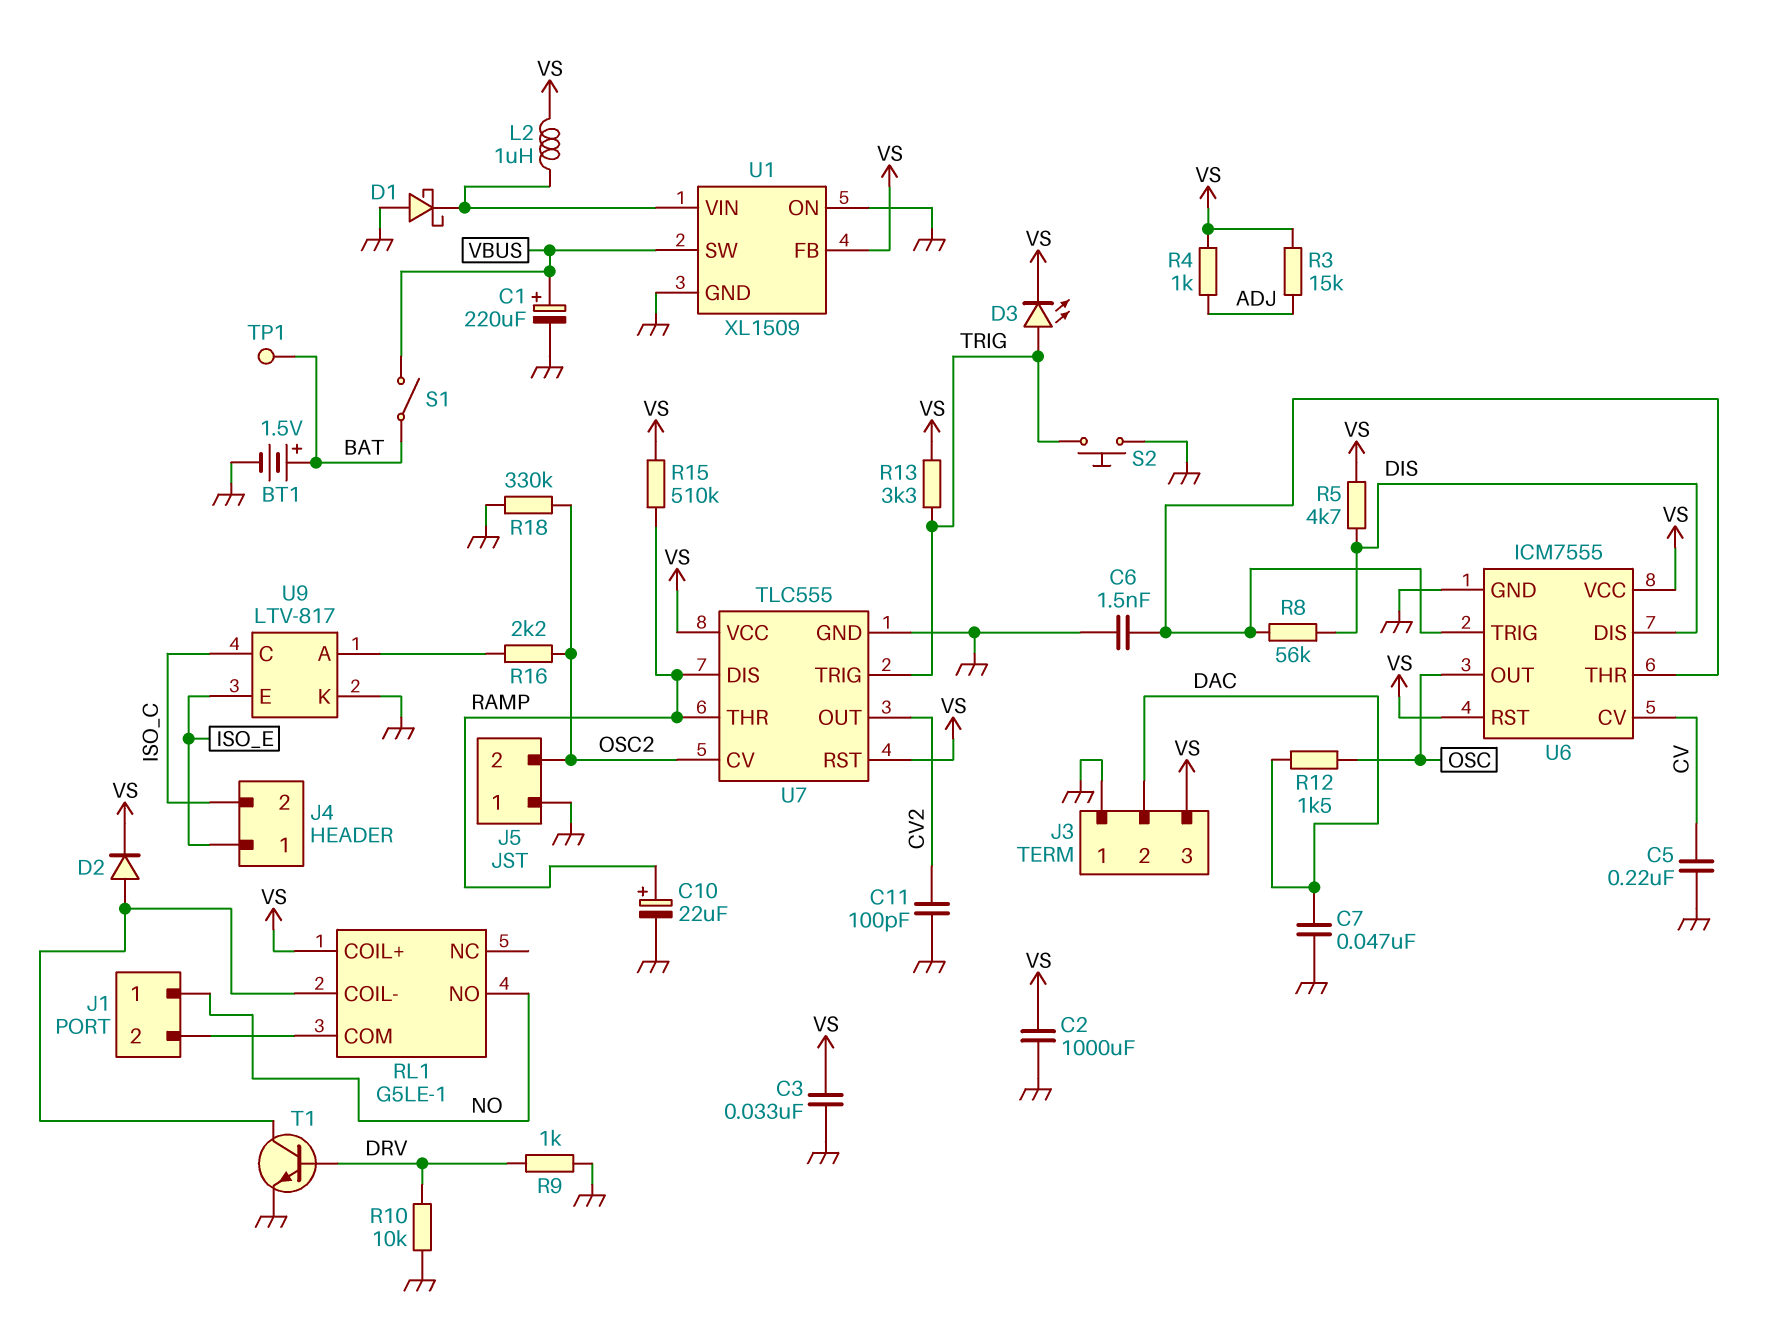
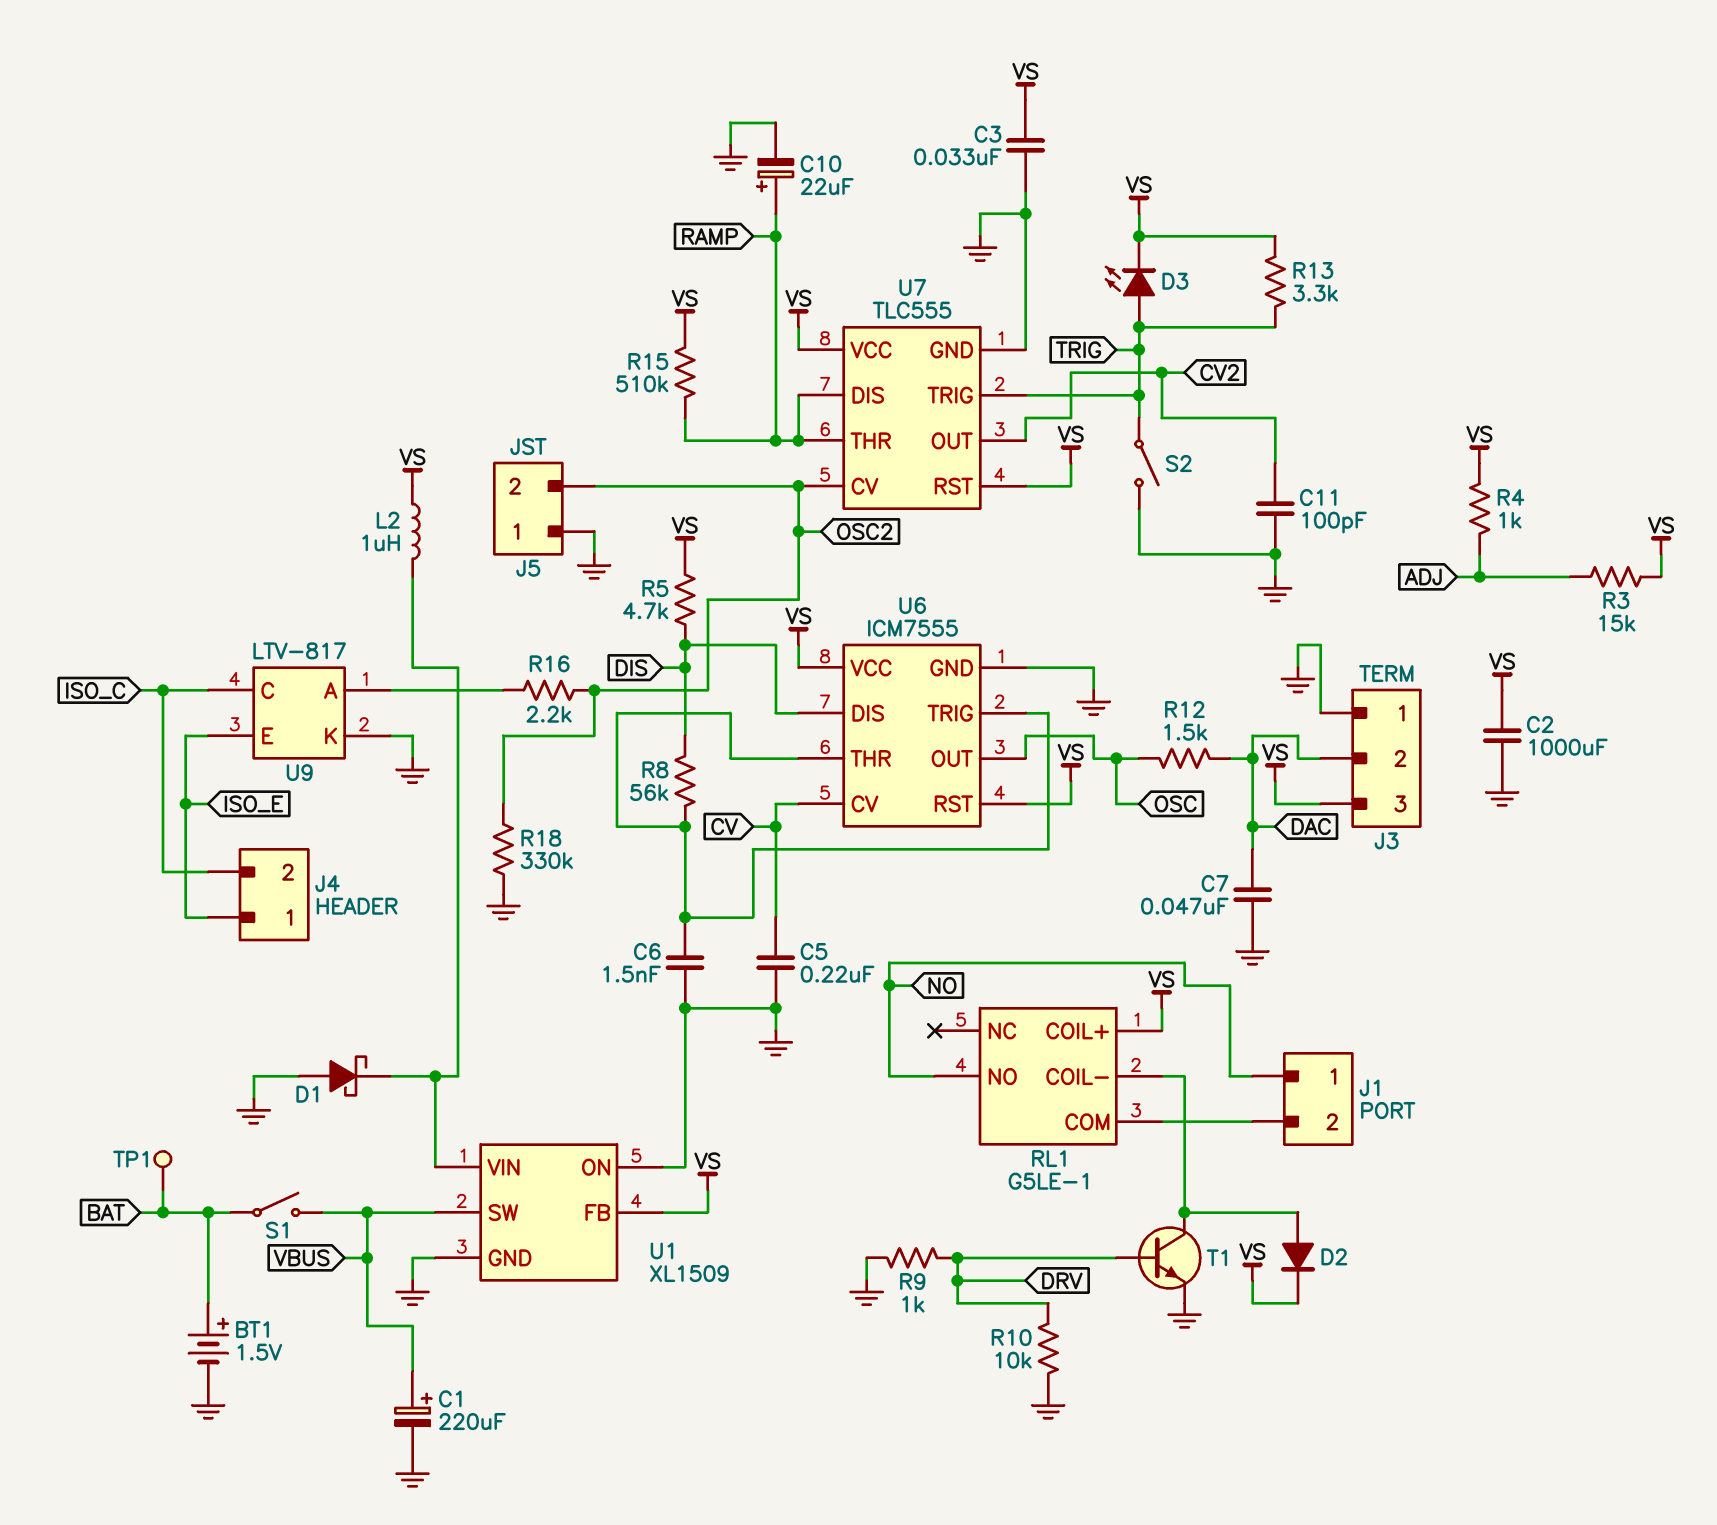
S2: button (GND, TRIG) -> switch (GND, TRIG)

